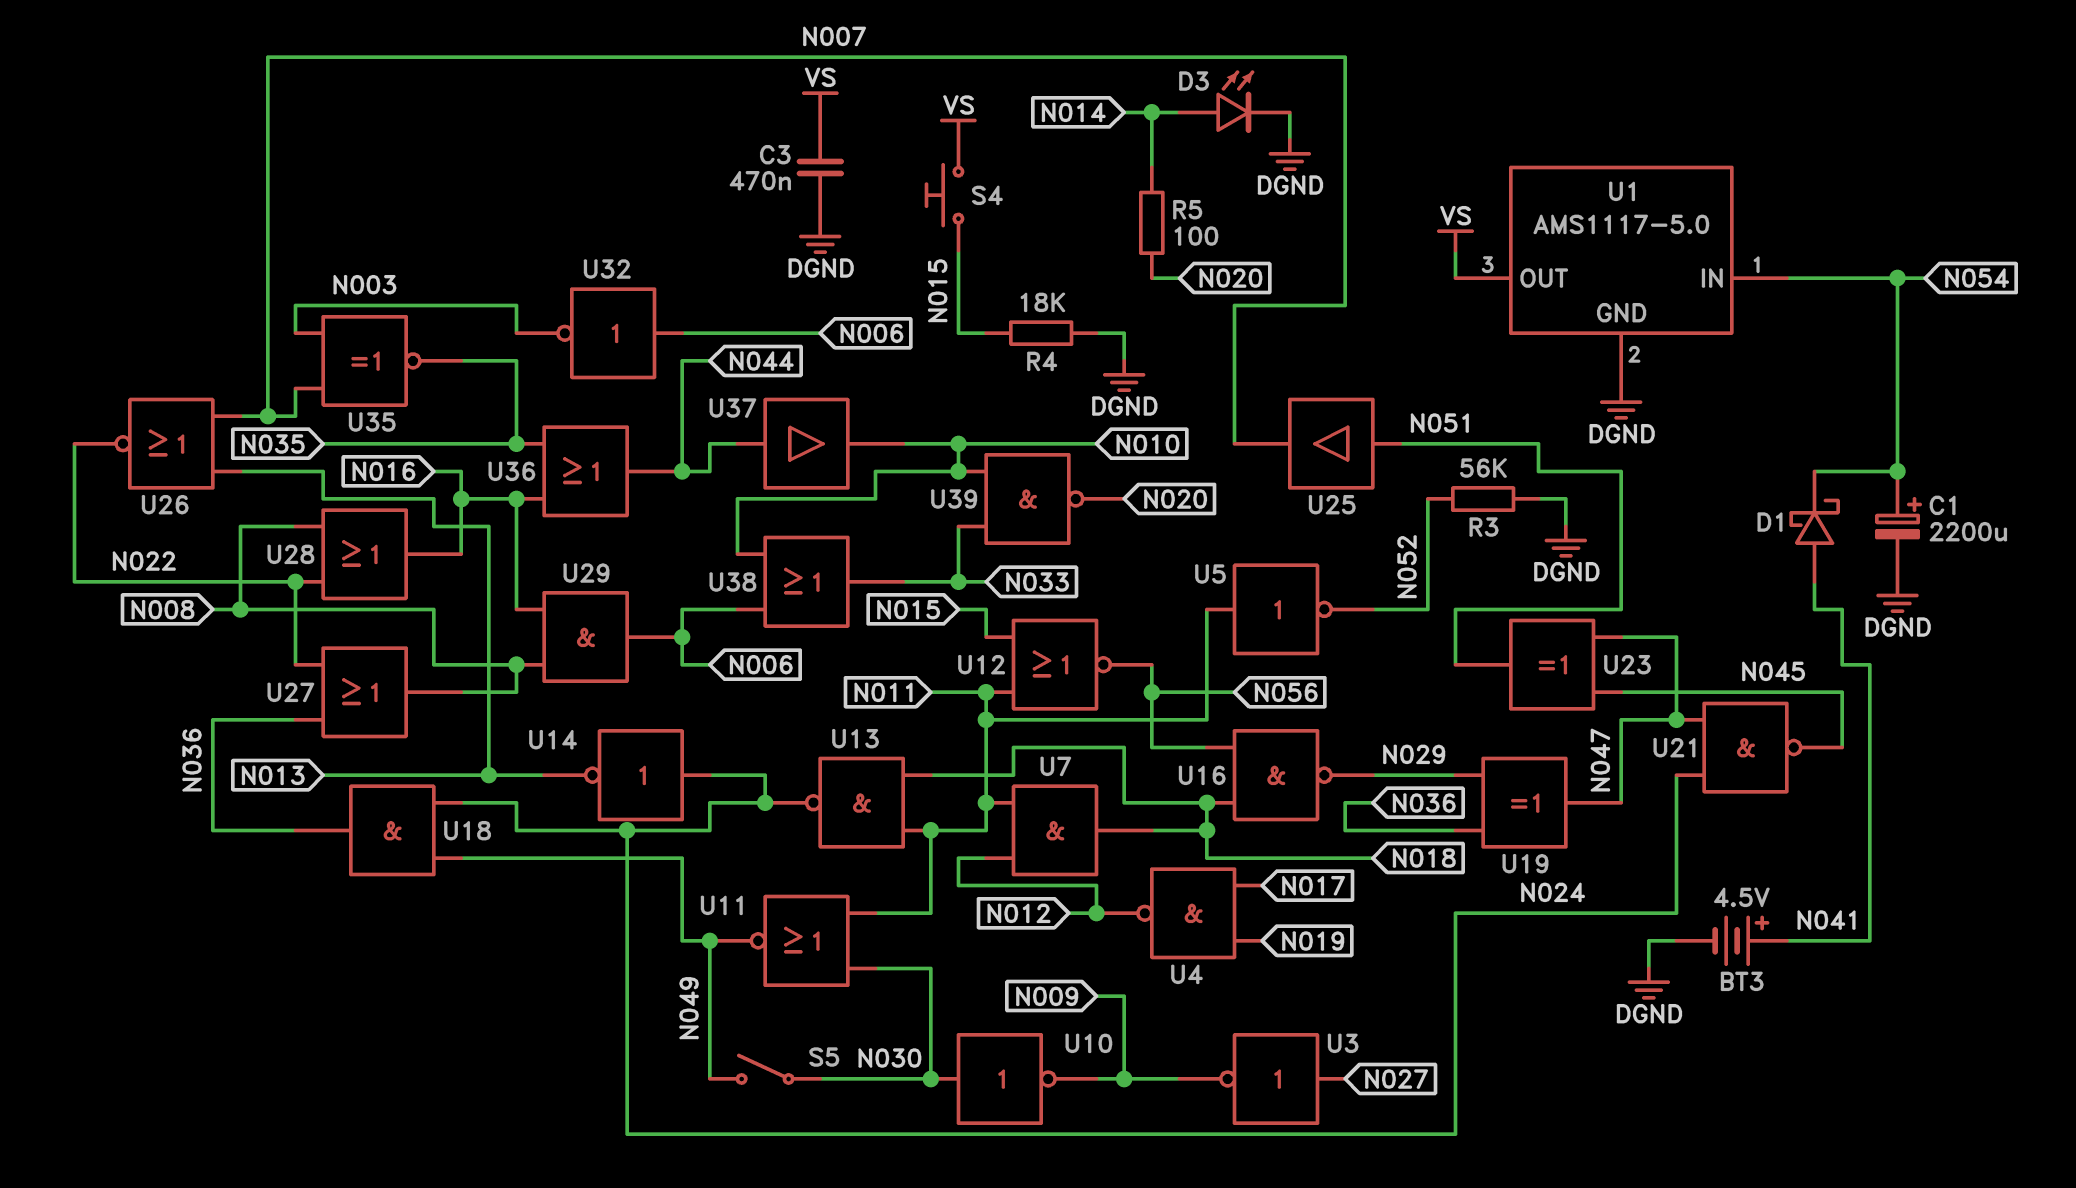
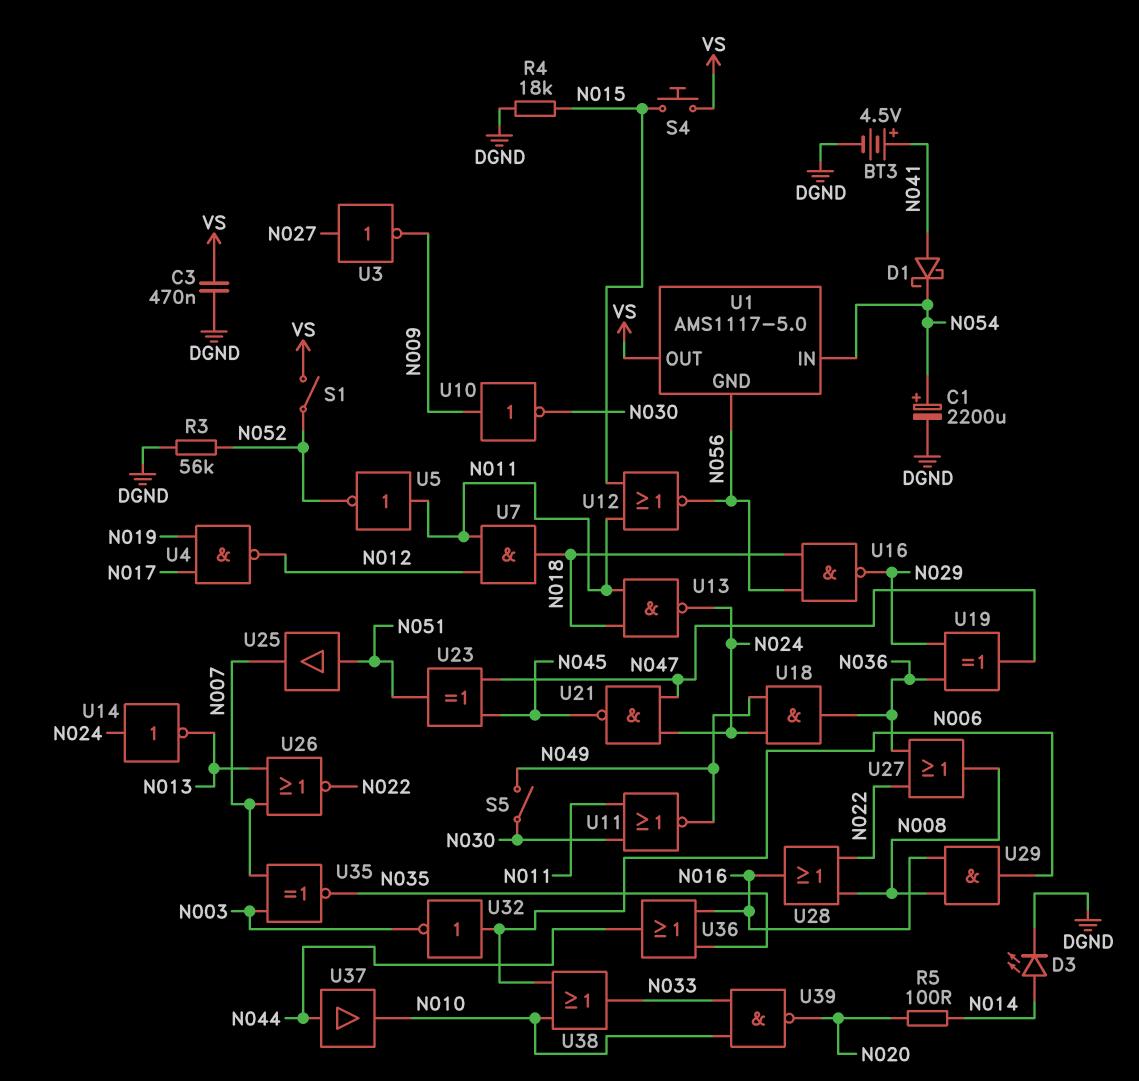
S1: none -> switch (N052, VS)
U1 pin GND: DGND -> N056
U10: NOT (in N030, out N009) -> NOT (in N009, out N030)

